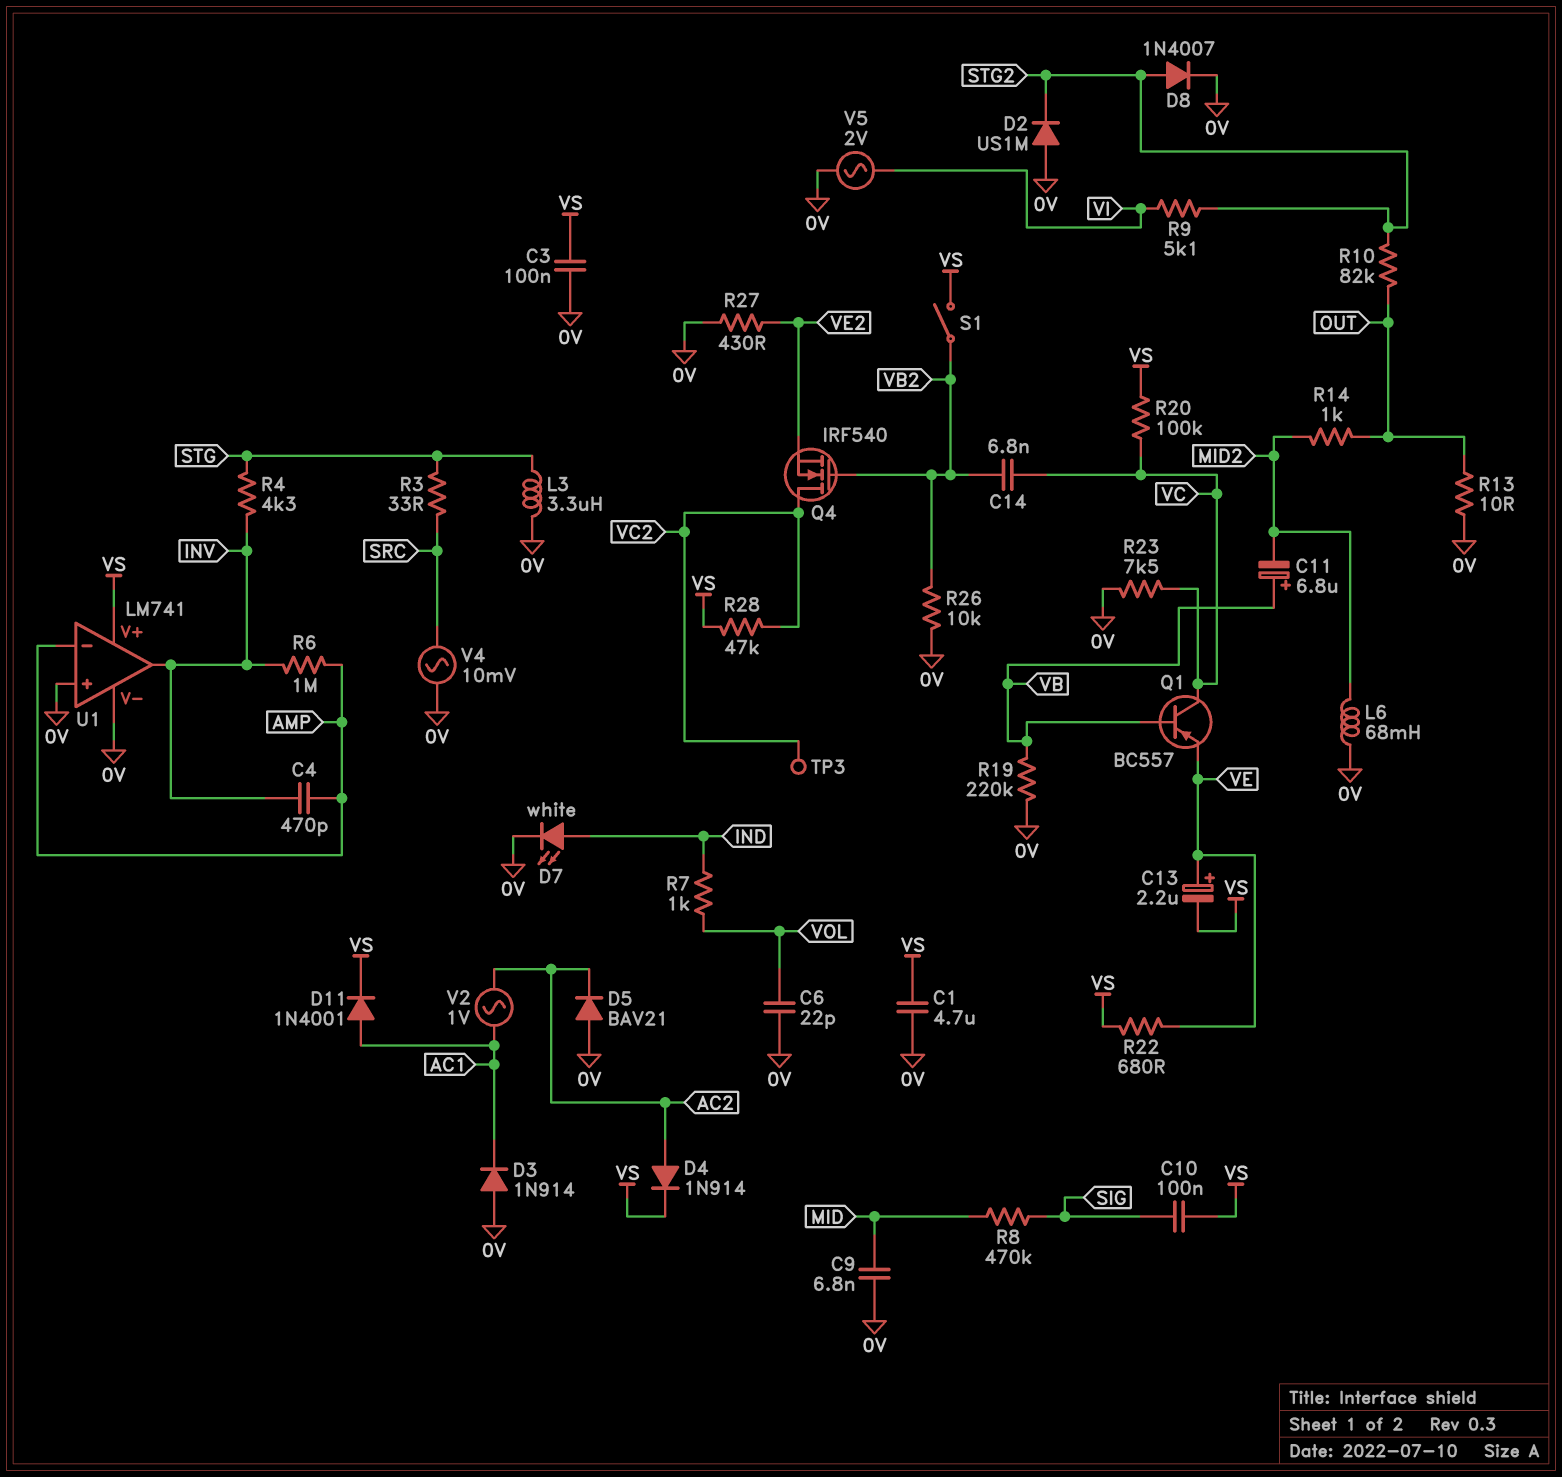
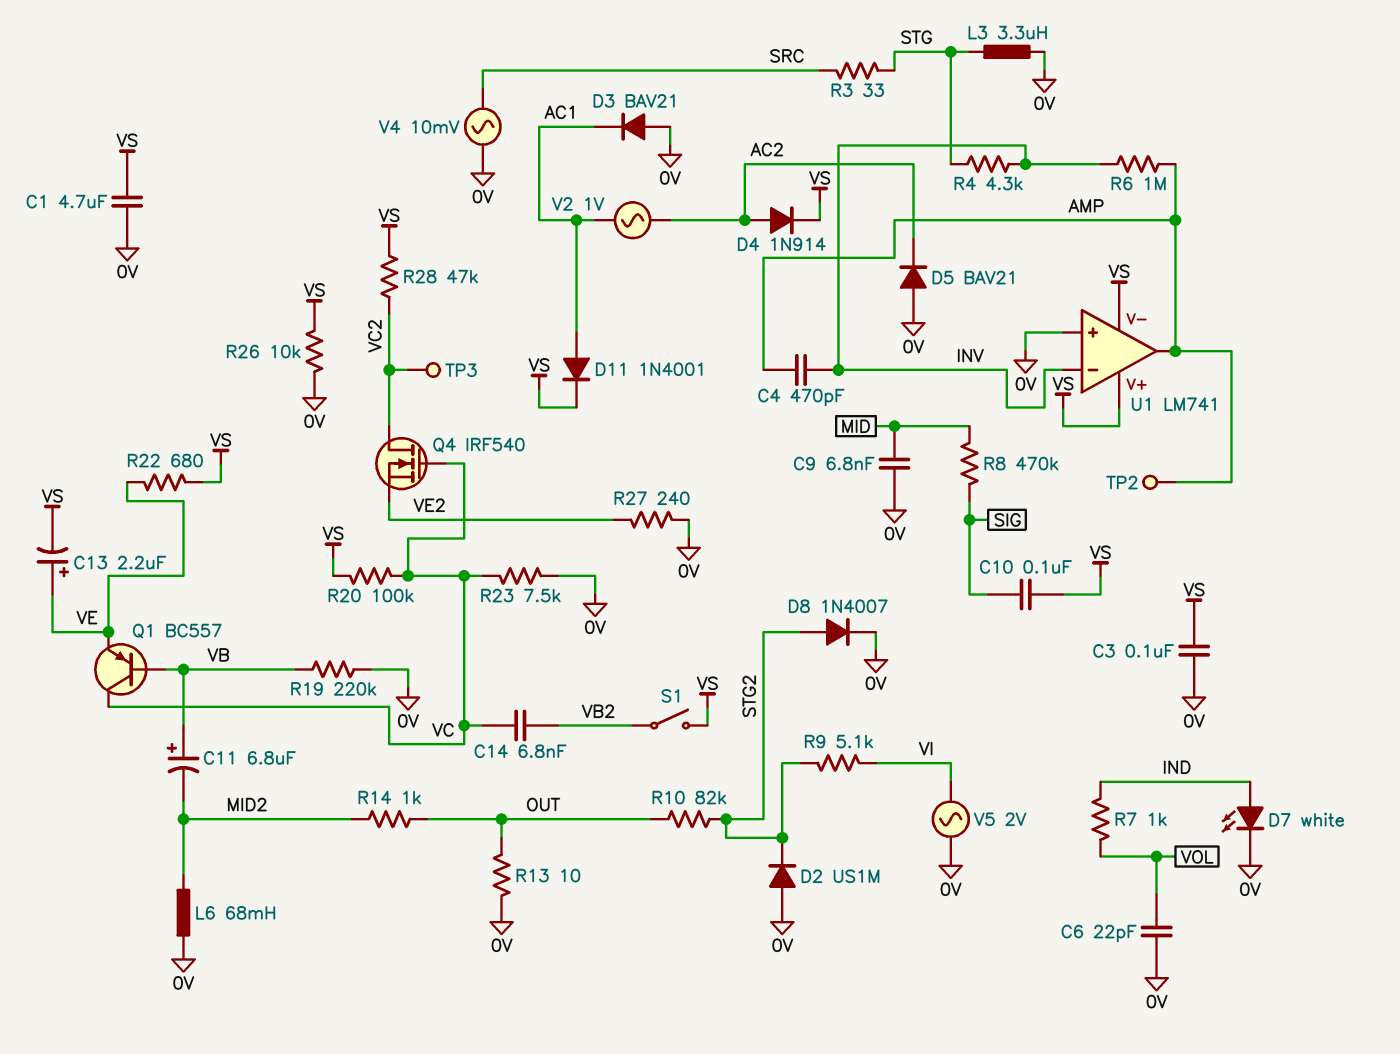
D3: diode 1N914 (A 0V, K AC1) -> diode BAV21 (A 0V, K AC1)
Q4: NMOS IRF540 (G VB2, D VC2, S VE2) -> NMOS IRF540 (G VC, D VC2, S VE2)
R26: 10k (0V, VB2) -> 10k (0V, VS)
R27: 430 (0V, VE2) -> 240 (0V, VE2)
TP2: none -> test point (AMP)
U1 pin V-: 0V -> VS
U1 pin in-: AMP -> INV
U1 pin out: INV -> AMP

